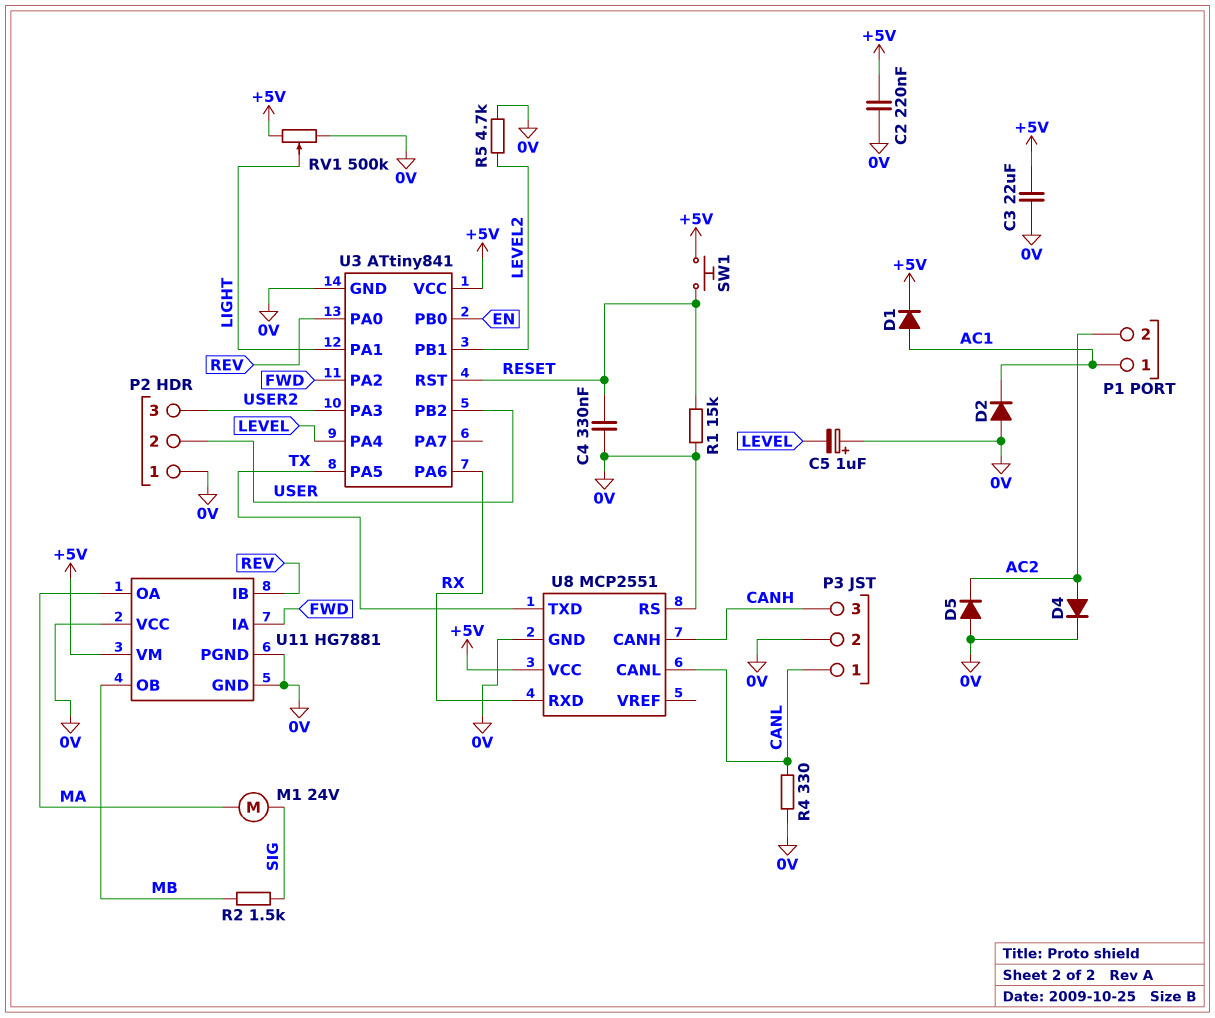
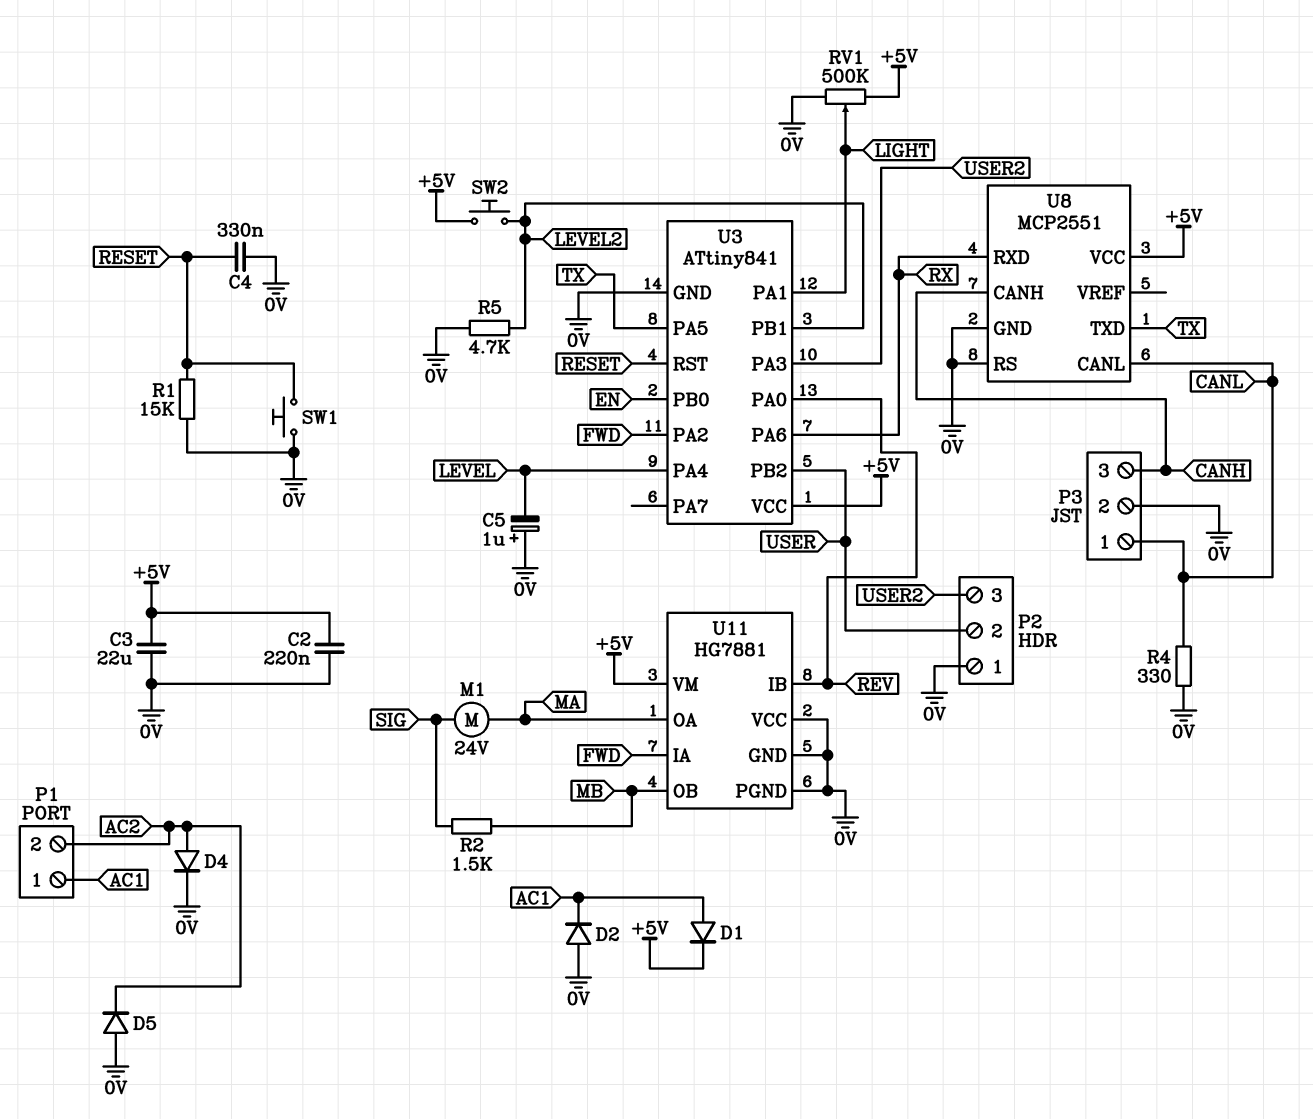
SW1: button (+5V, RESET) -> button (0V, RESET)
SW2: none -> button (+5V, LEVEL2)

